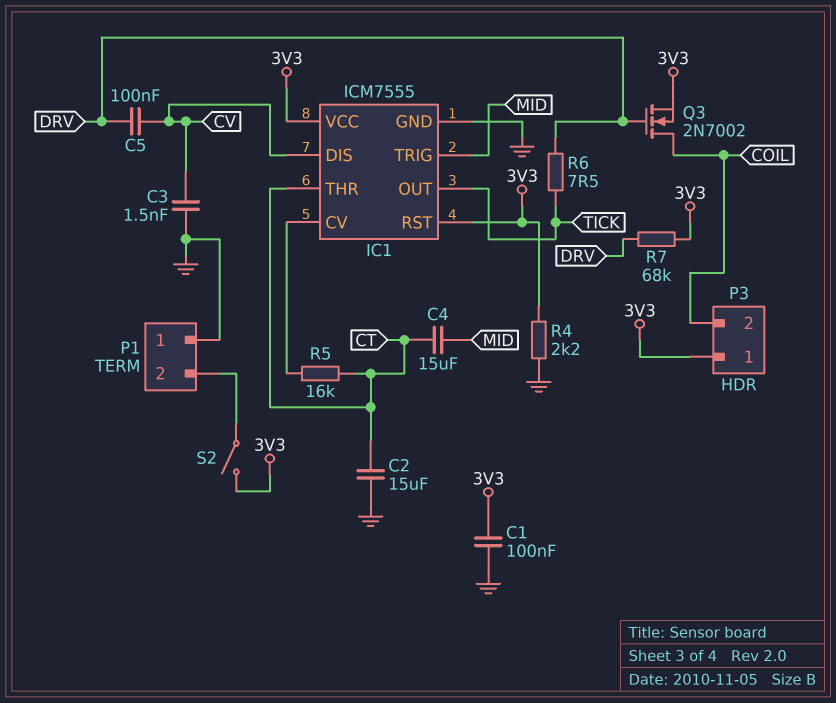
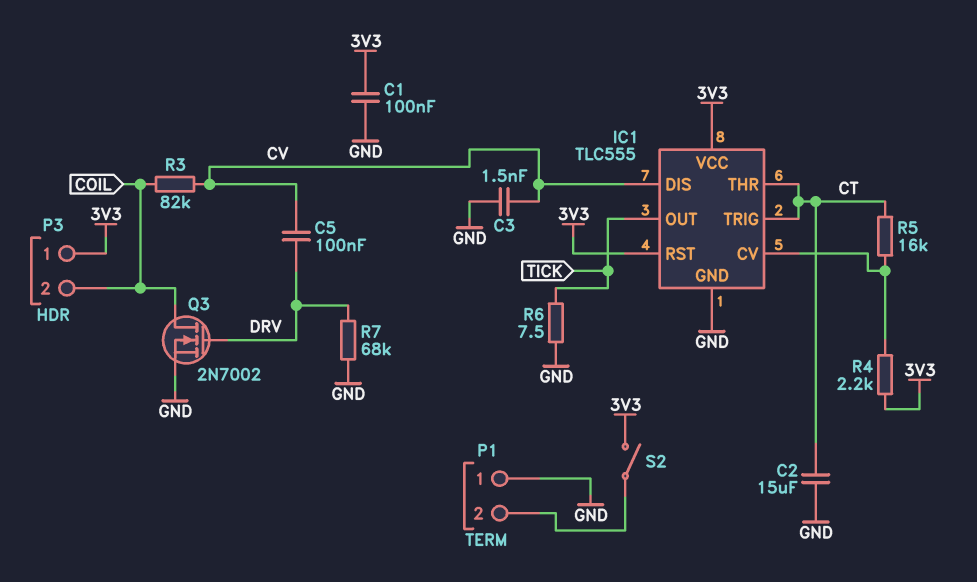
C4: 15uF (CT, MID) -> none
IC1: ICM7555 -> TLC555
IC1 pin TRIG: MID -> CT
Q3: NMOS 2N7002 (G DRV, D COIL, S 3V3) -> NMOS 2N7002 (G DRV, D COIL, S GND)
R3: none -> 82k (COIL, CV)
R4: 2.2k (3V3, GND) -> 2.2k (3V3, IC1/CV)
R6: 7.5 (DRV, TICK) -> 7.5 (GND, TICK)
R7: 68k (3V3, DRV) -> 68k (DRV, GND)

